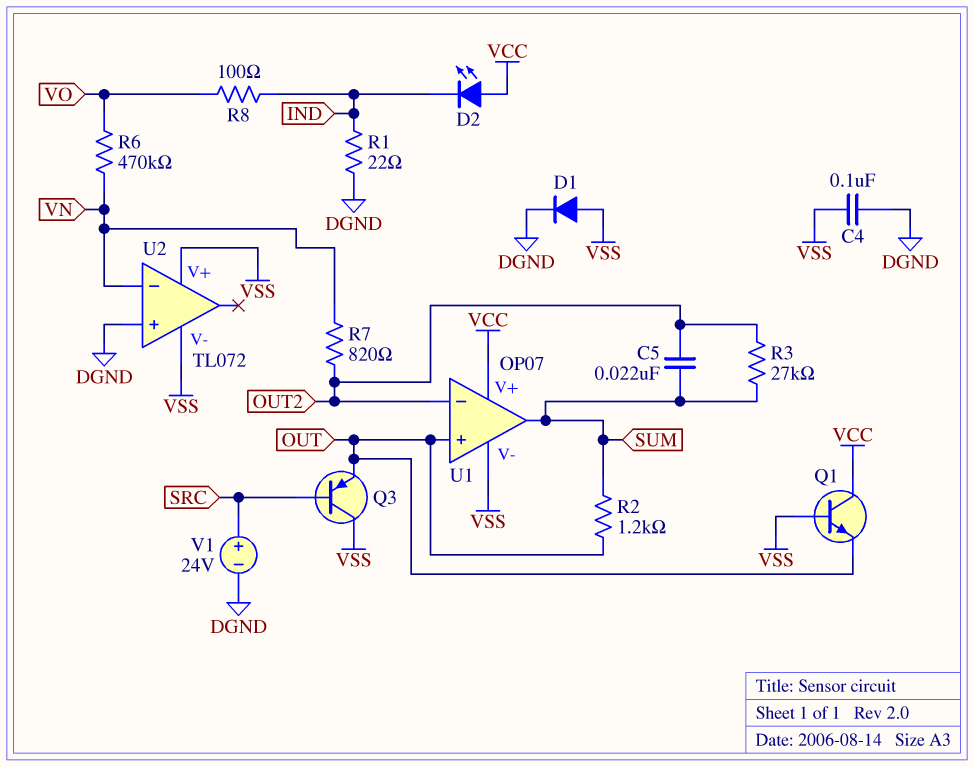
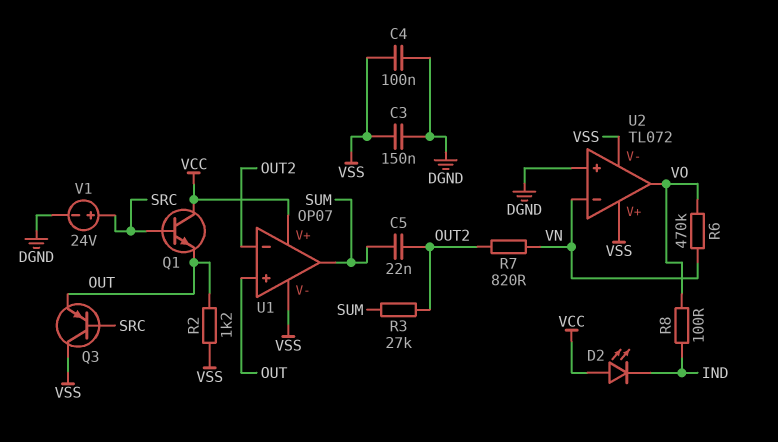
C3: none -> 150nF (DGND, VSS)
D1: diode (A VSS, K DGND) -> none
Q1: NPN (B VSS, C VCC, E OUT) -> NPN (B SRC, C VCC, E OUT)
R1: 22 (DGND, IND) -> none
R2: 1.2k (OUT, SUM) -> 1.2k (OUT, VSS)
U2 pin out: none -> VO

